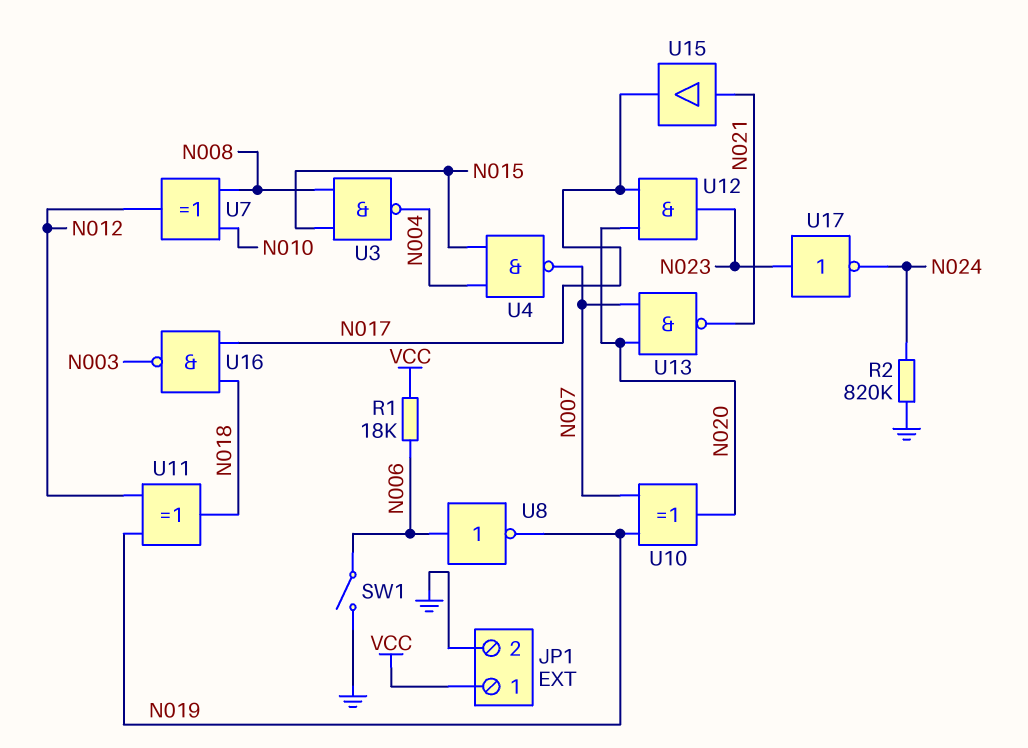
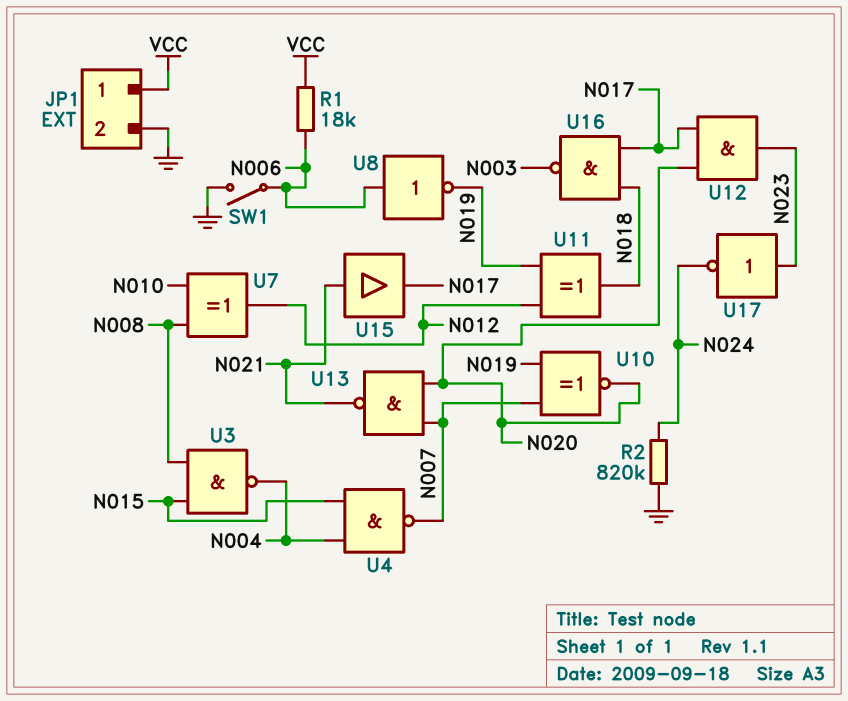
U10: XOR (in N007, in N019, out N020) -> XNOR (in N007, in N019, out N020)

